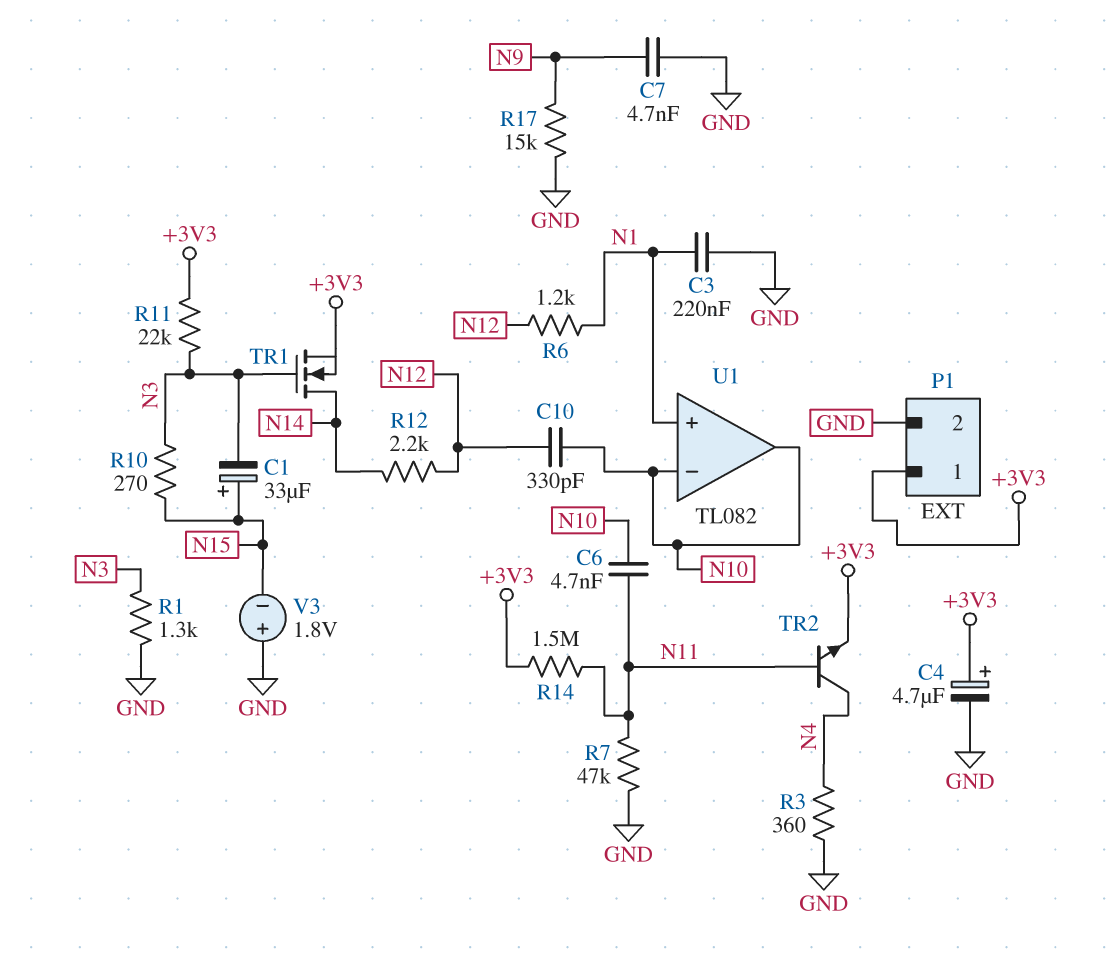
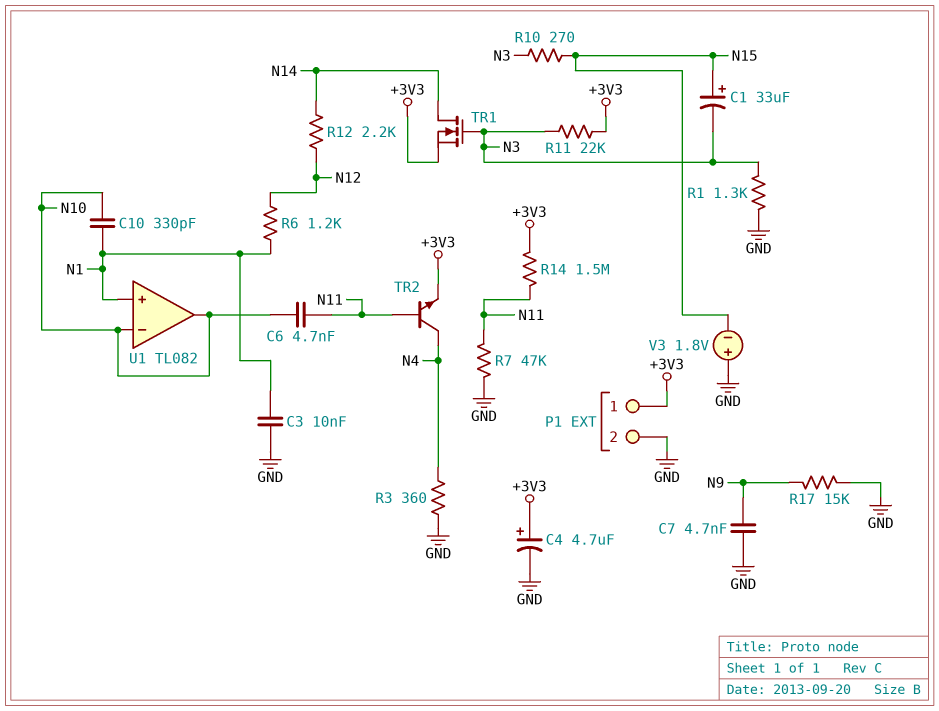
C3: 220nF (GND, N1) -> 10nF (GND, N1)
C10: 330pF (N10, N12) -> 330pF (N1, N10)

